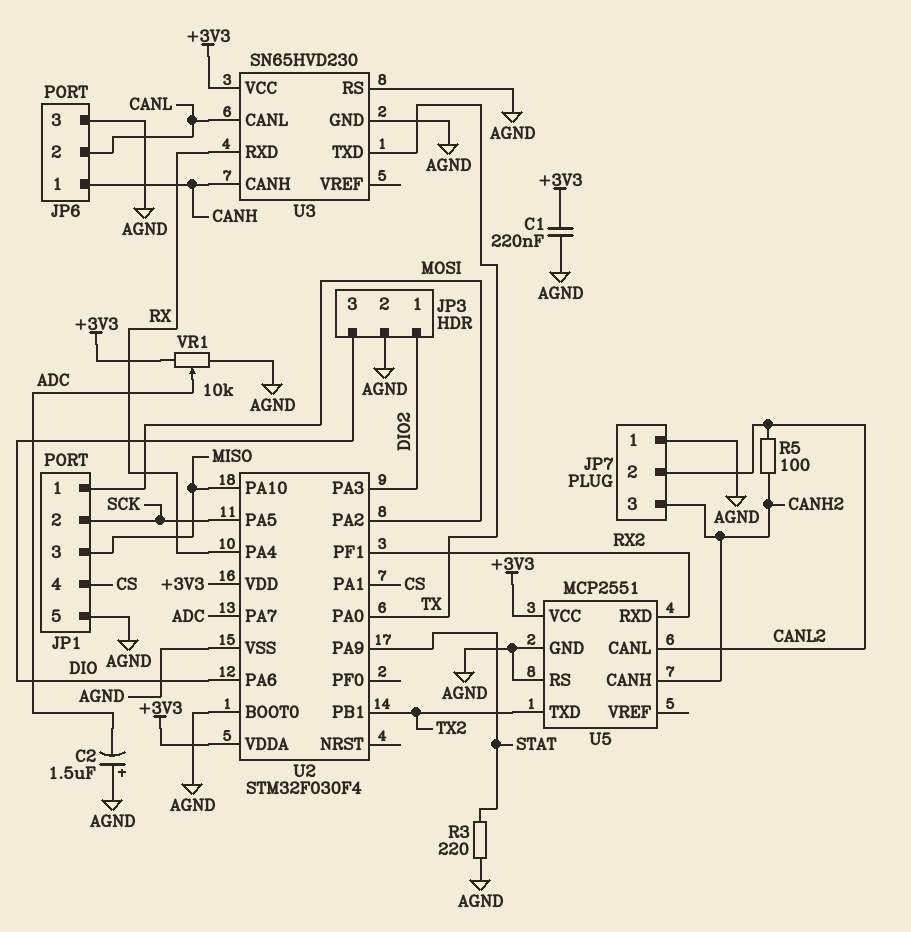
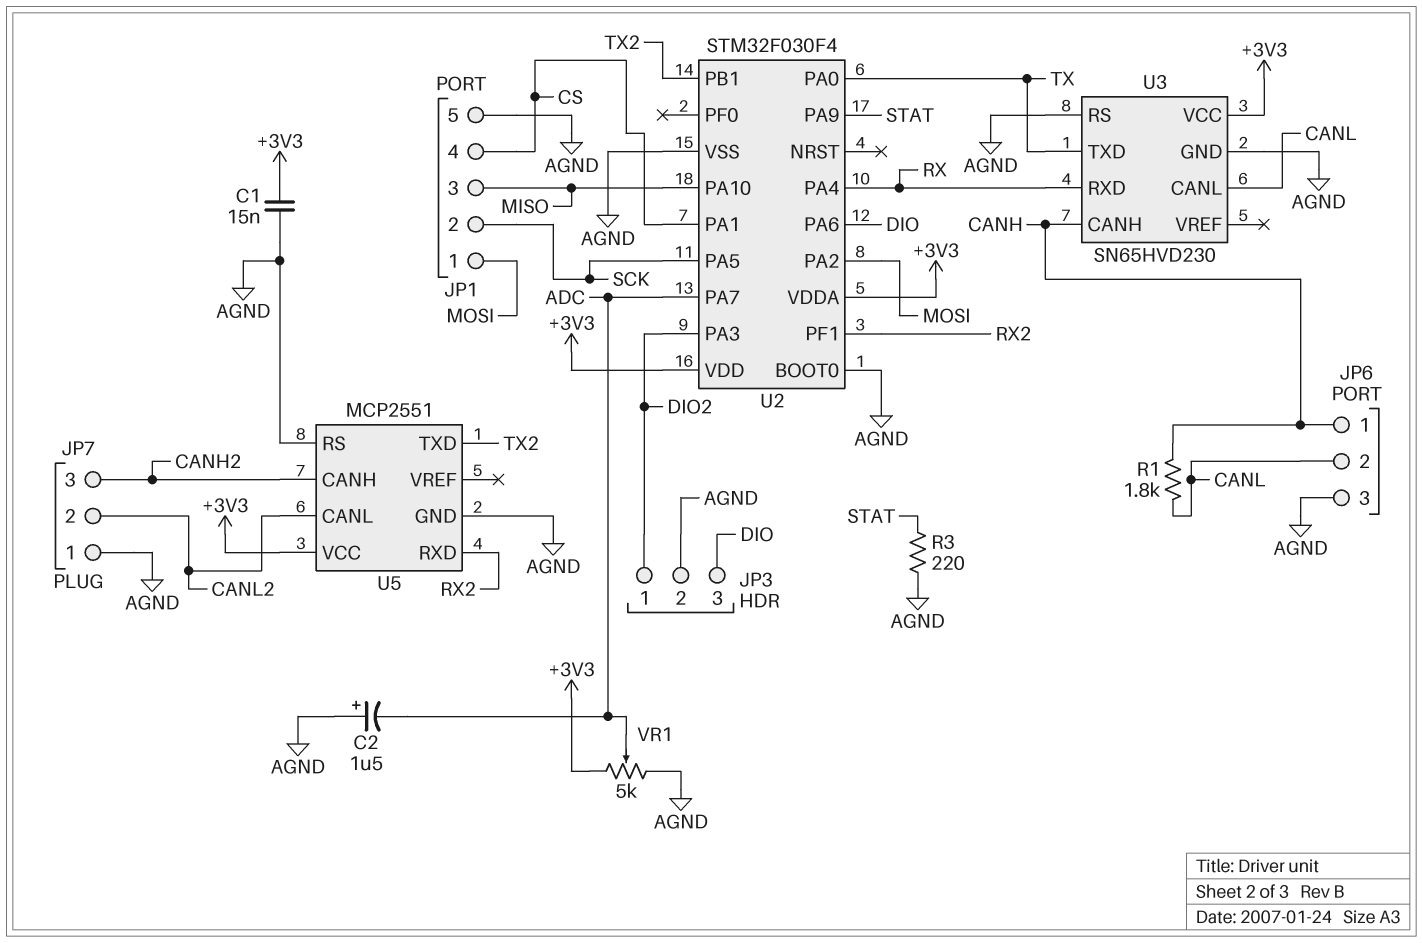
C1: 220nF (+3V3, AGND) -> 15nF (+3V3, AGND)
R1: none -> 1.8k (CANH, CANL)
R5: 100 (CANH2, CANL2) -> none
VR1: 10k (+3V3, AGND, wiper ADC) -> 5k (+3V3, AGND, wiper ADC)

